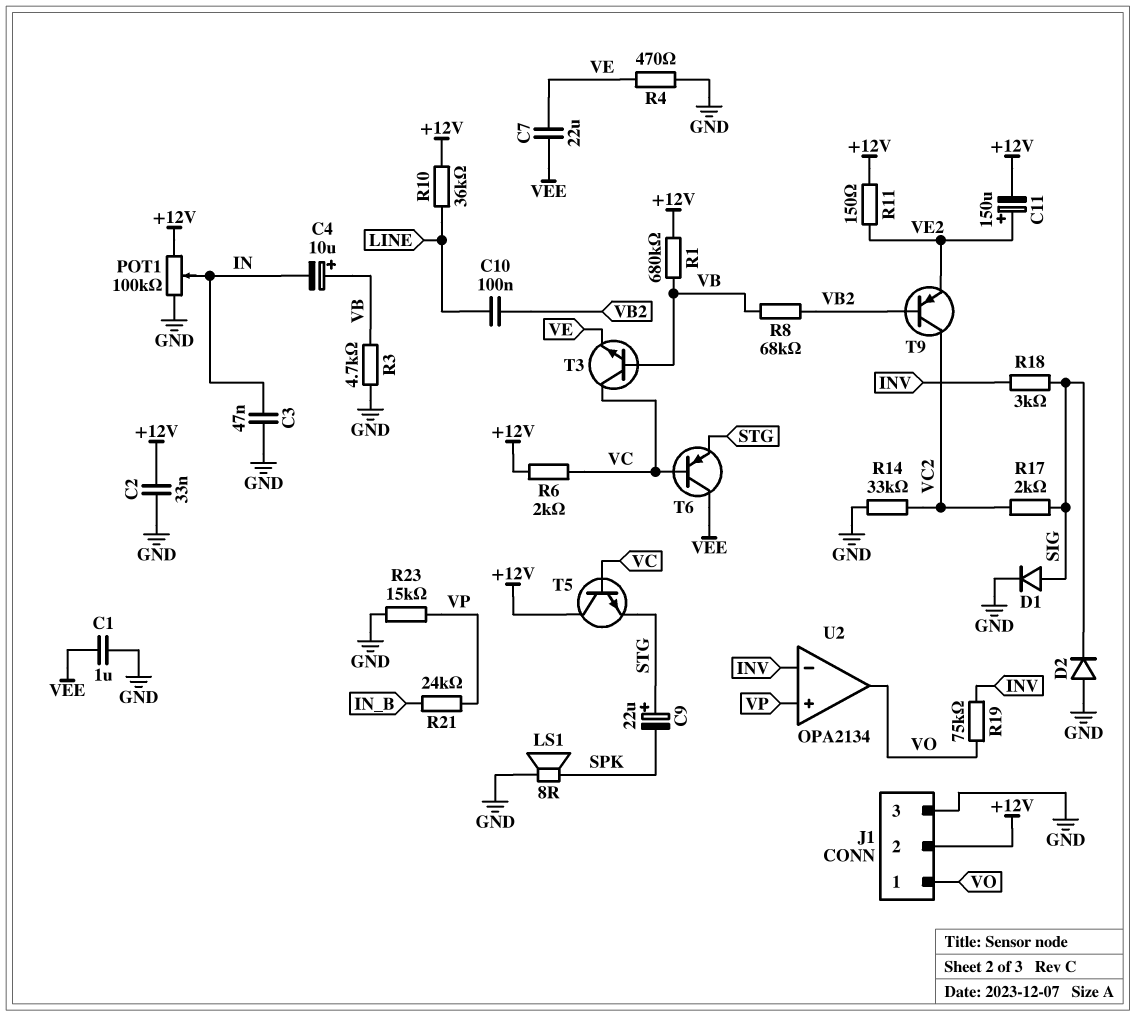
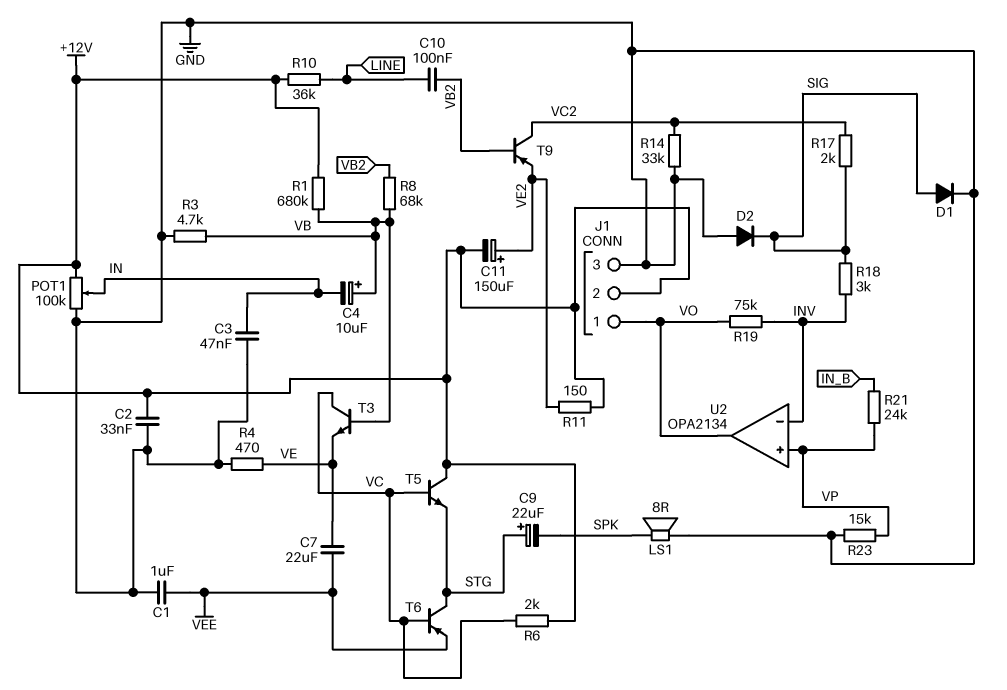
T6: PNP (B VC, C VEE, E STG) -> PNP (B VC, C STG, E VEE)

